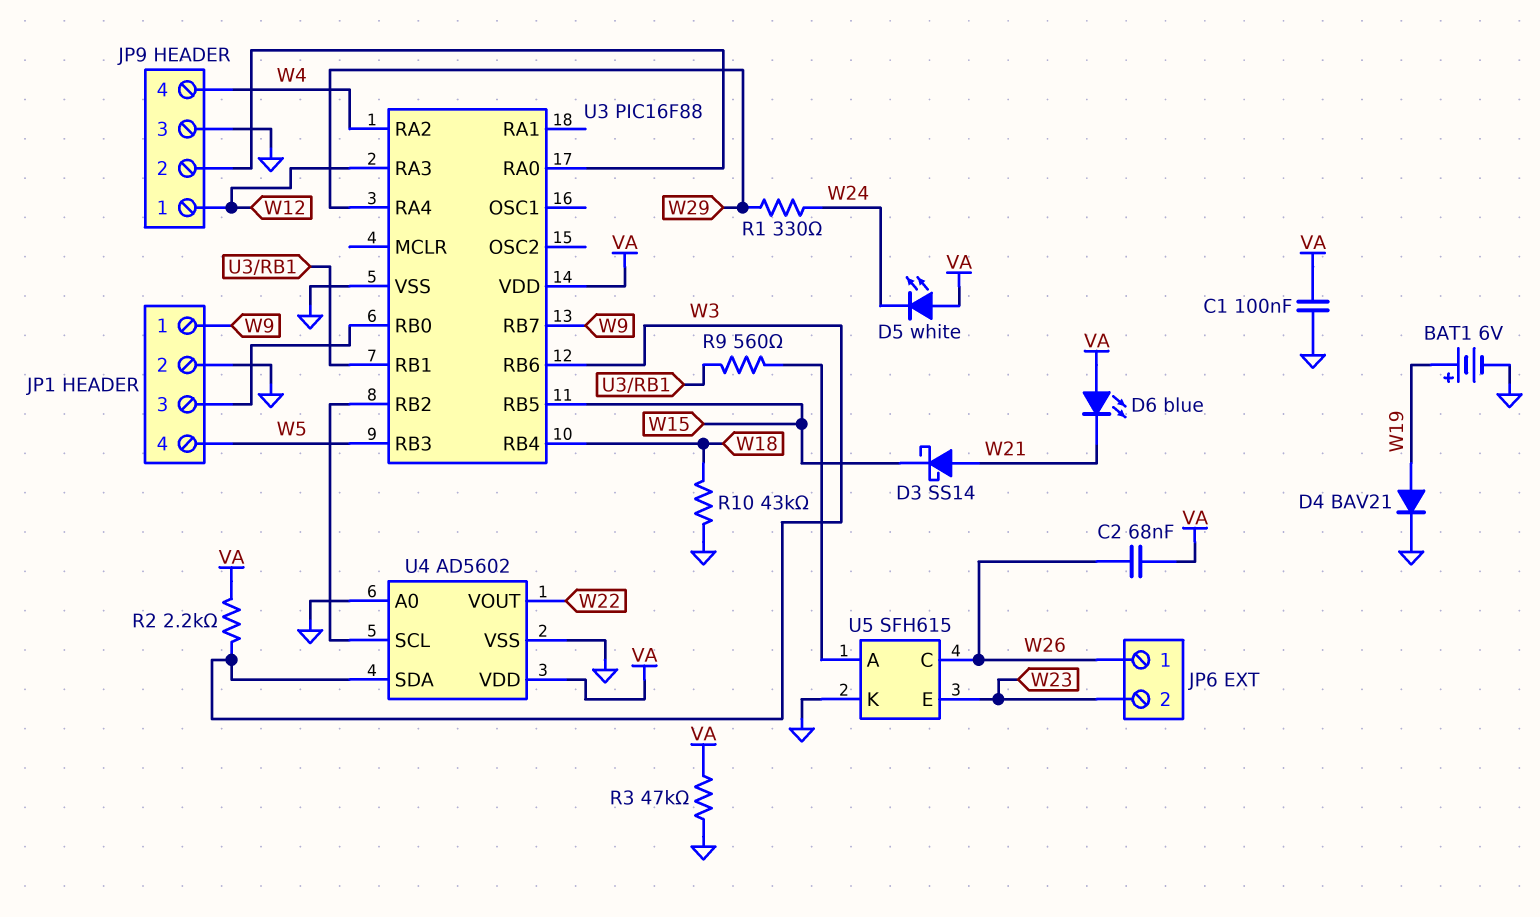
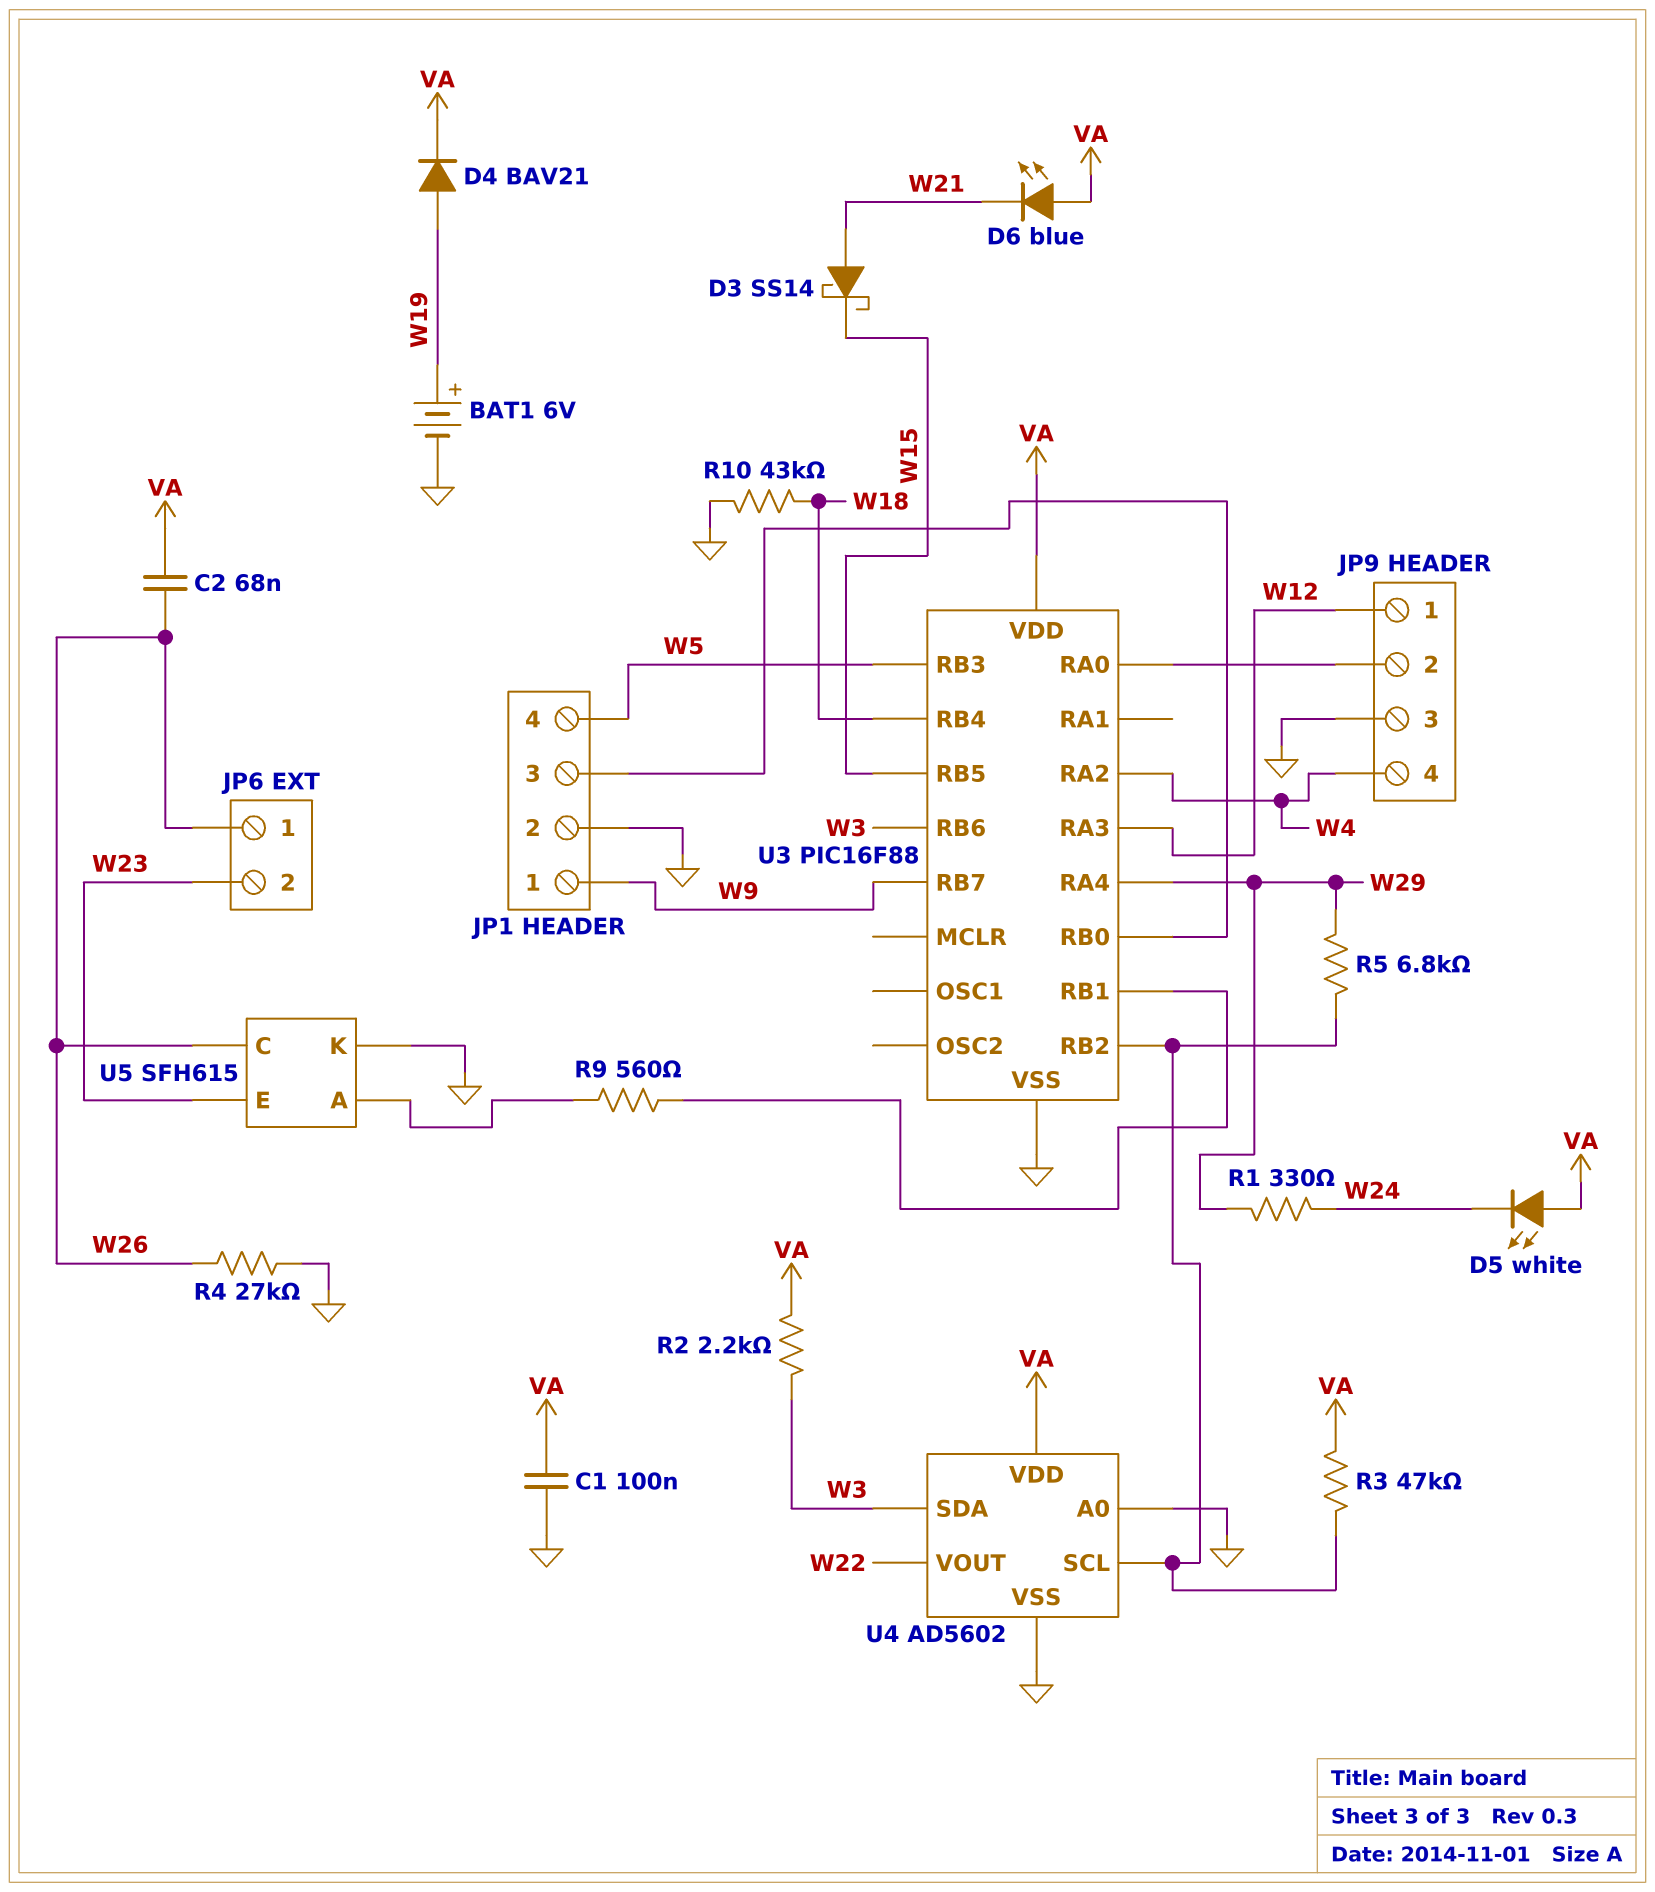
D4: diode BAV21 (A W19, K GND) -> diode BAV21 (A W19, K VA)
R3: 47k (GND, VA) -> 47k (U3/RB2, VA)
R4: none -> 27k (GND, W26)
R5: none -> 6.8k (U3/RB2, W29)

